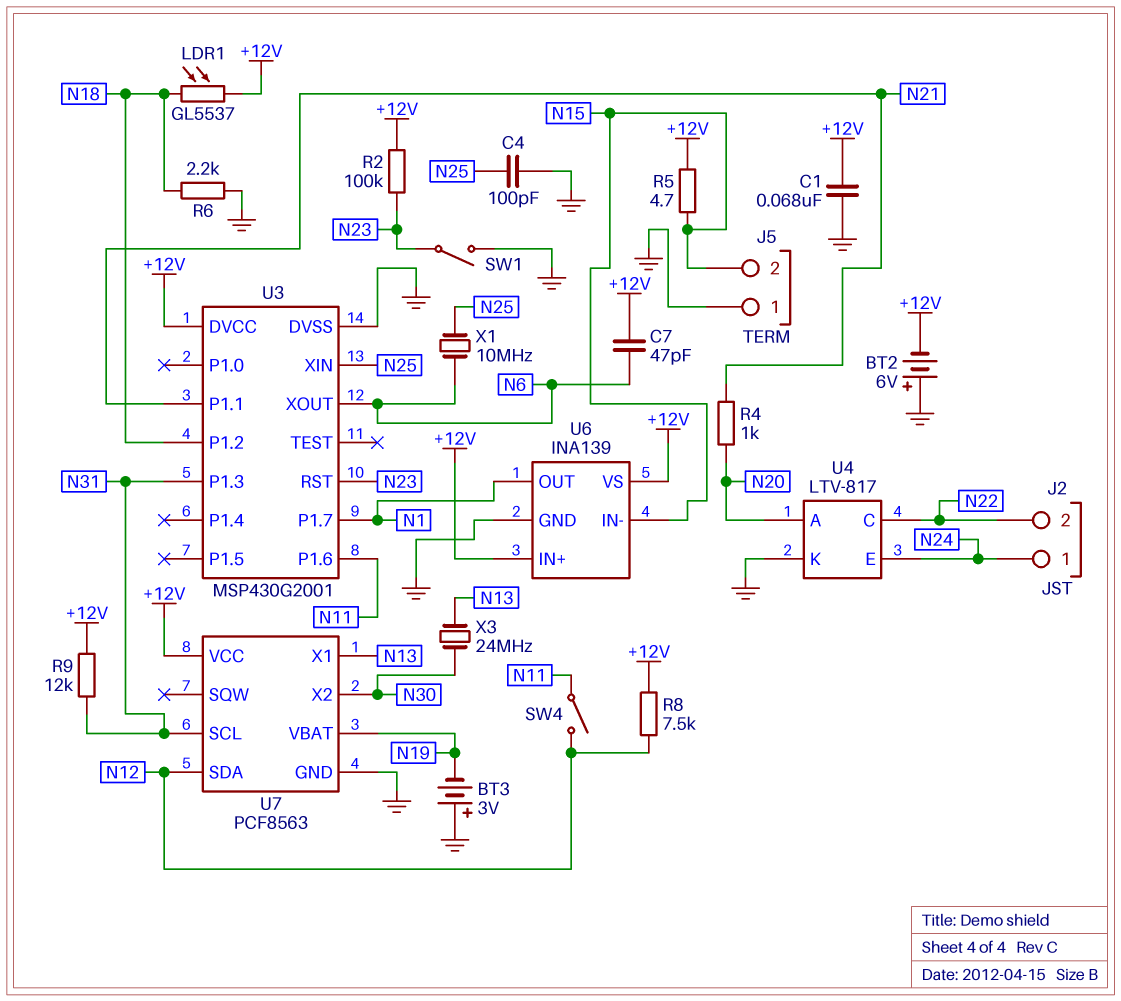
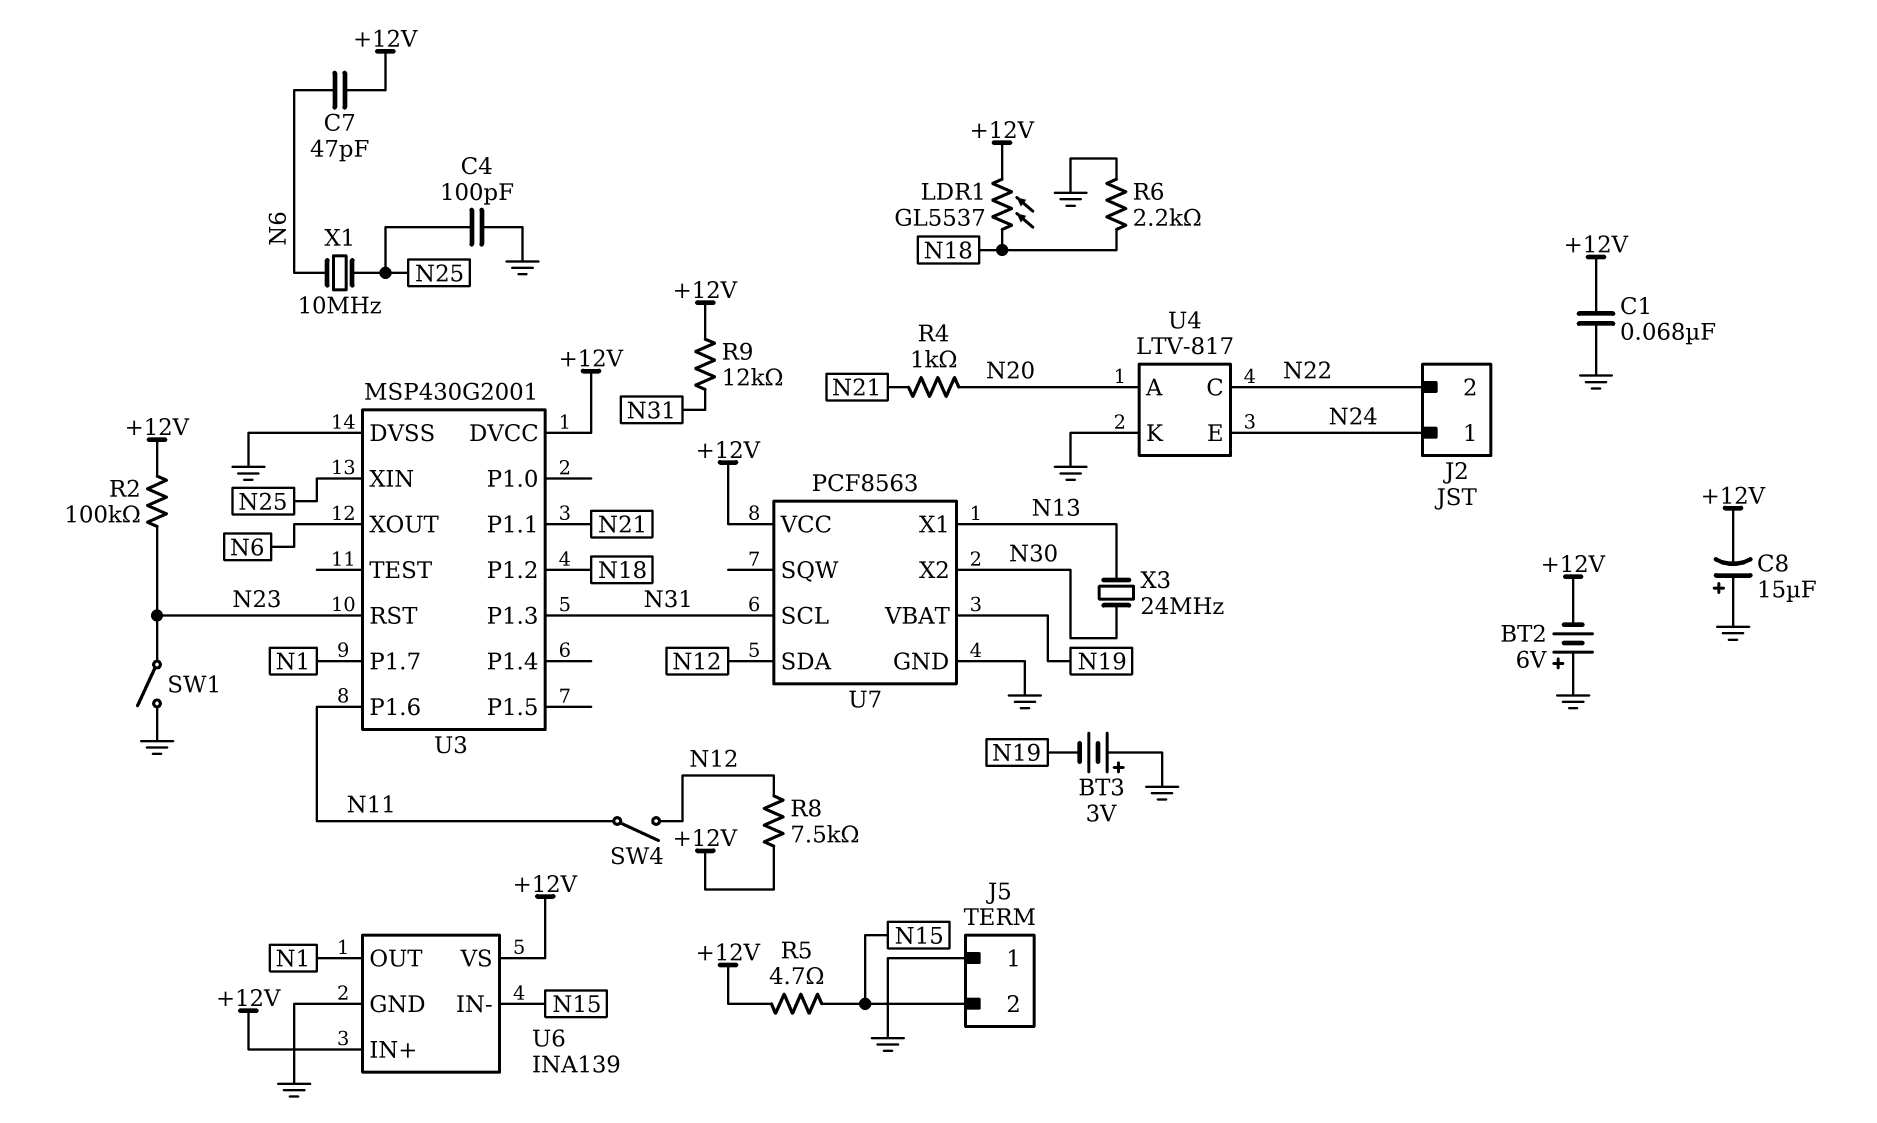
C8: none -> 15uF (plus GND, minus +12V)

